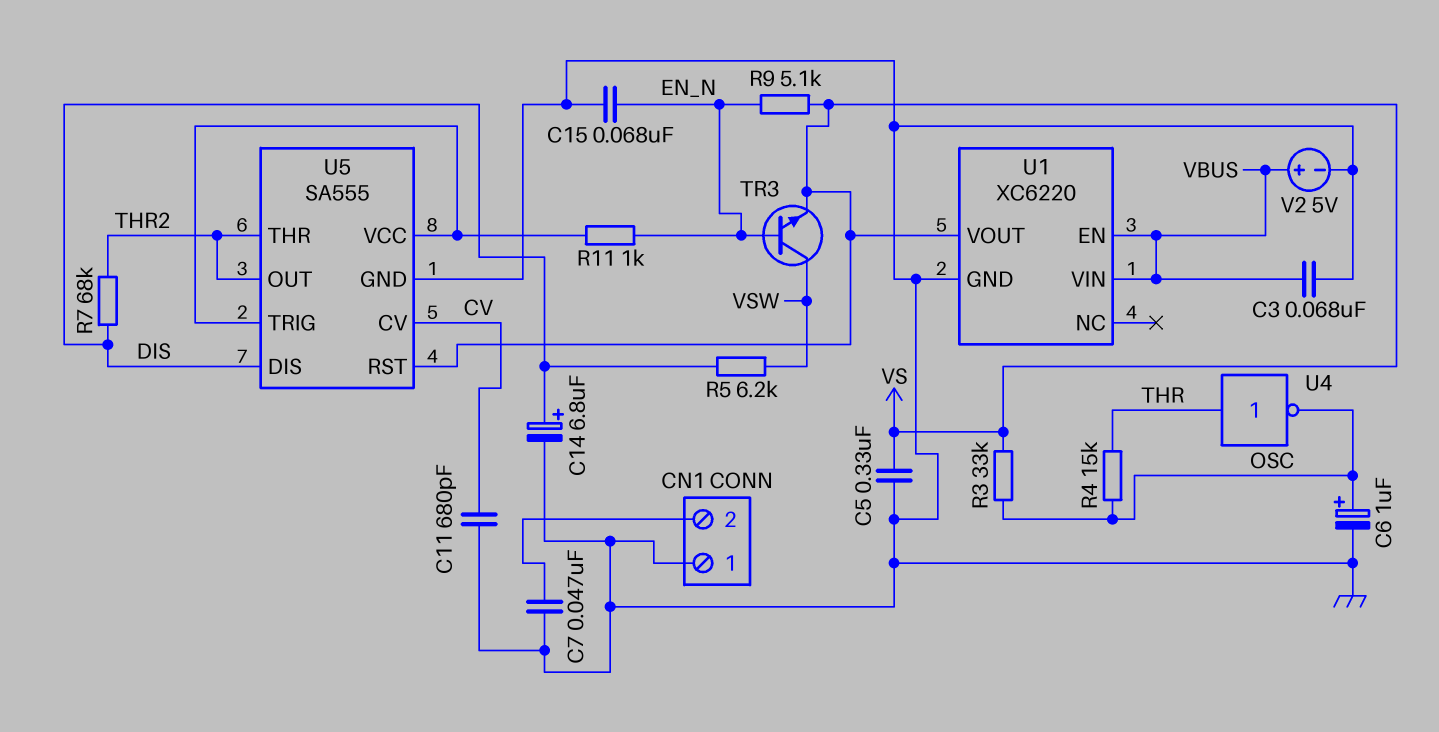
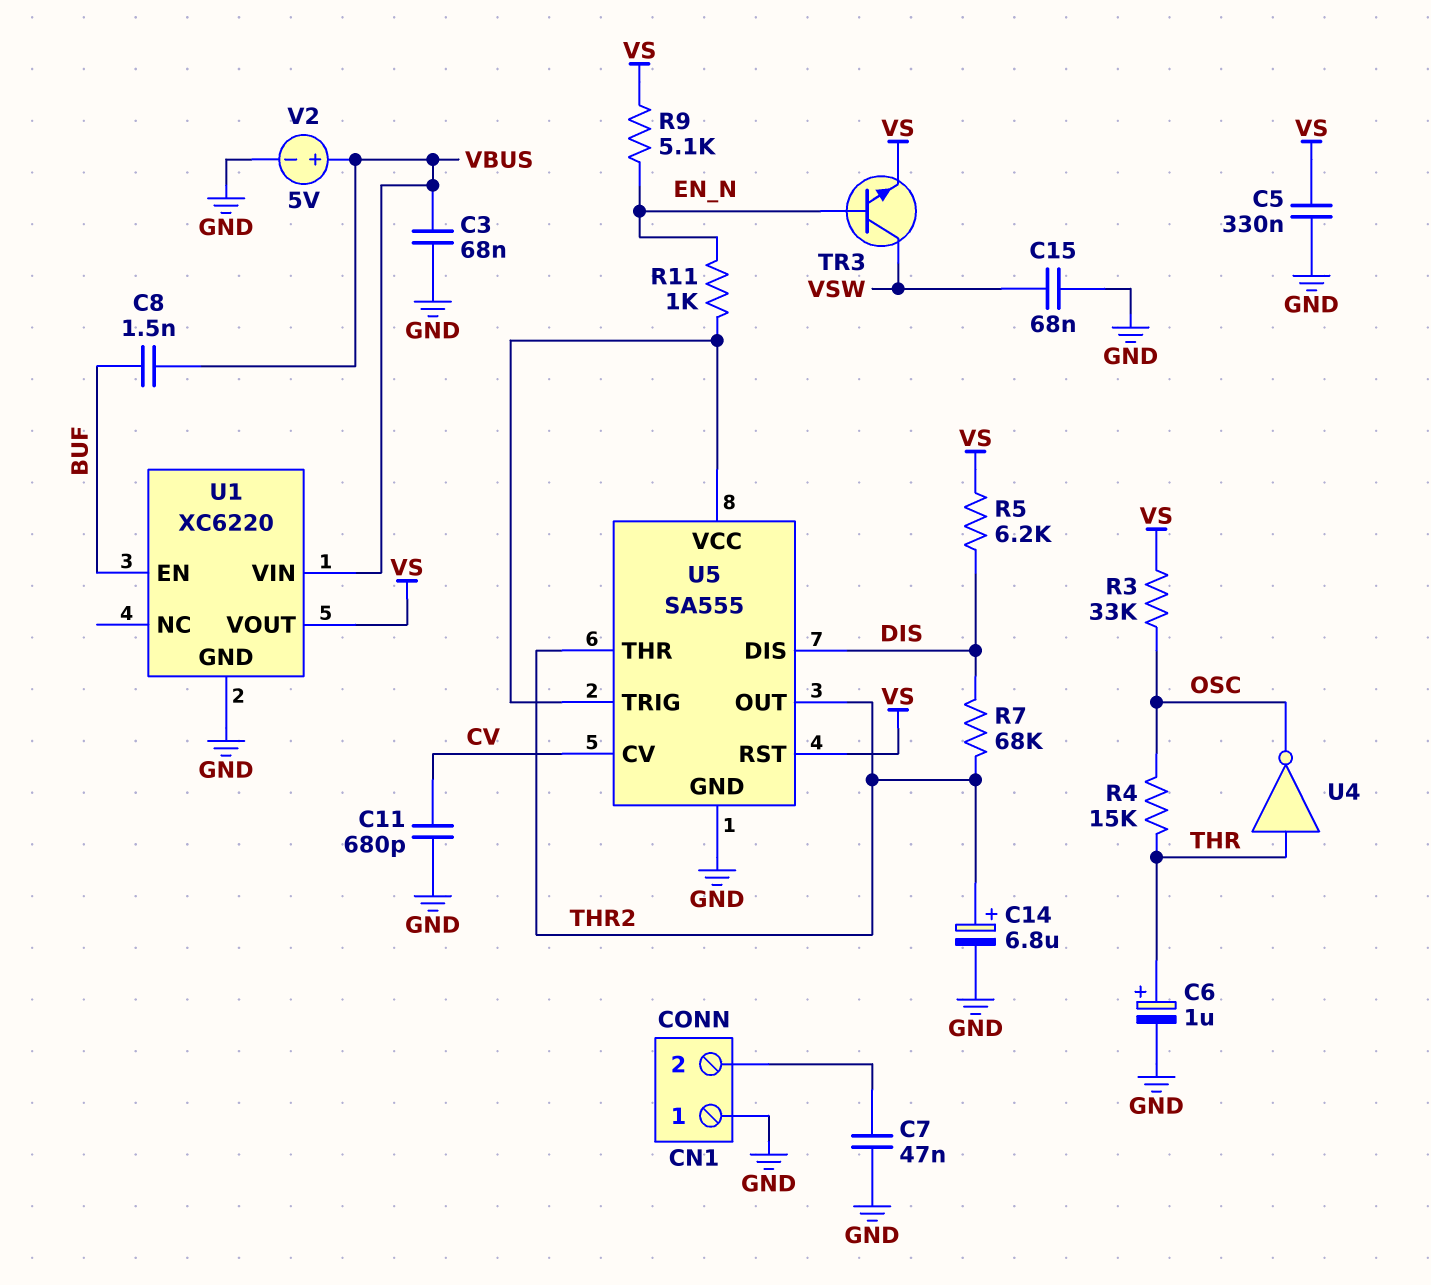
C6: 1uF (plus OSC, minus GND) -> 1uF (plus THR, minus GND)
C8: none -> 1.5nF (BUF, VBUS)
C14: 6.8uF (plus DIS, minus GND) -> 6.8uF (plus THR2, minus GND)
C15: 68nF (EN_N, GND) -> 68nF (GND, VSW)
R5: 6.2k (DIS, VSW) -> 6.2k (DIS, VS)
U1 pin EN: VBUS -> BUF

